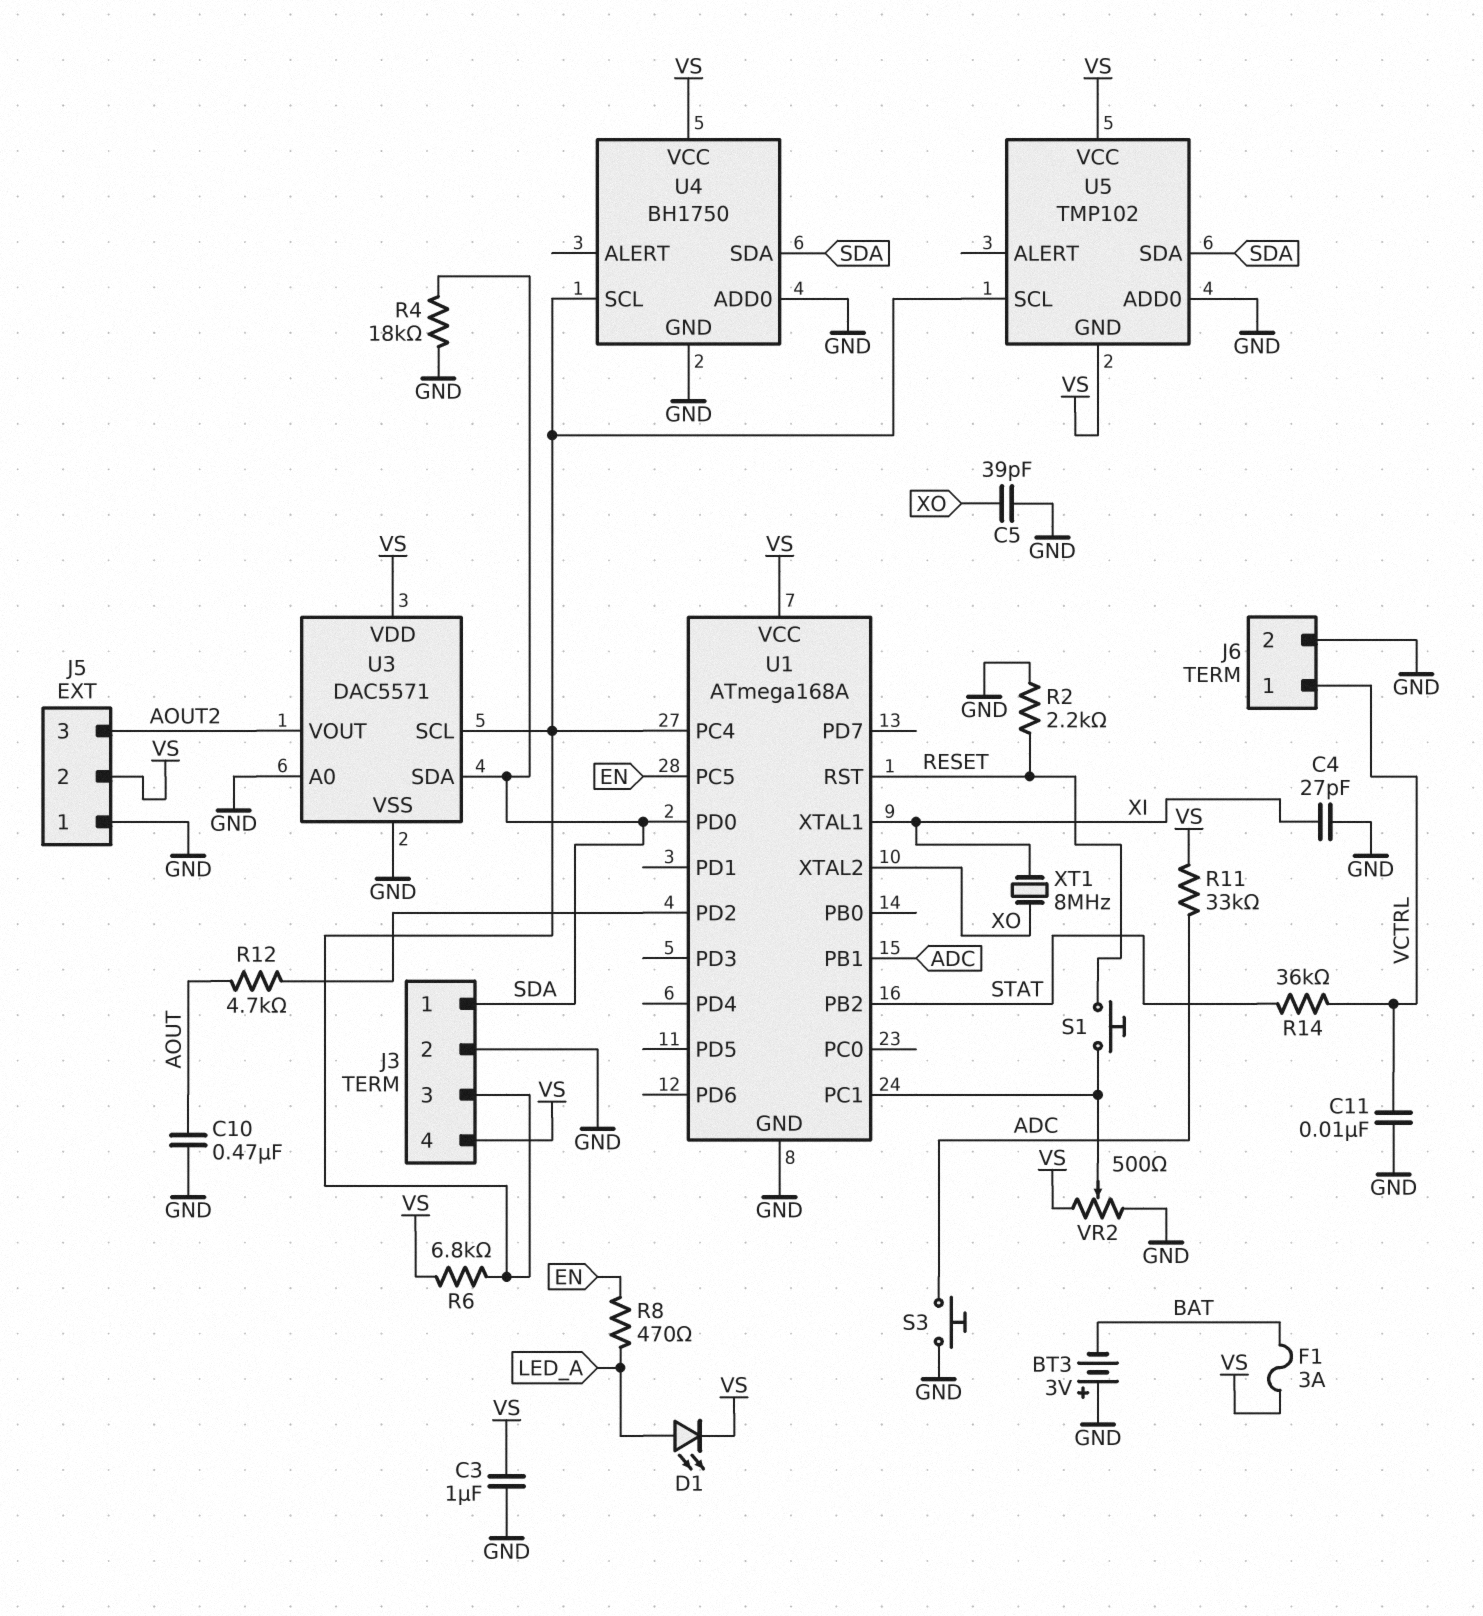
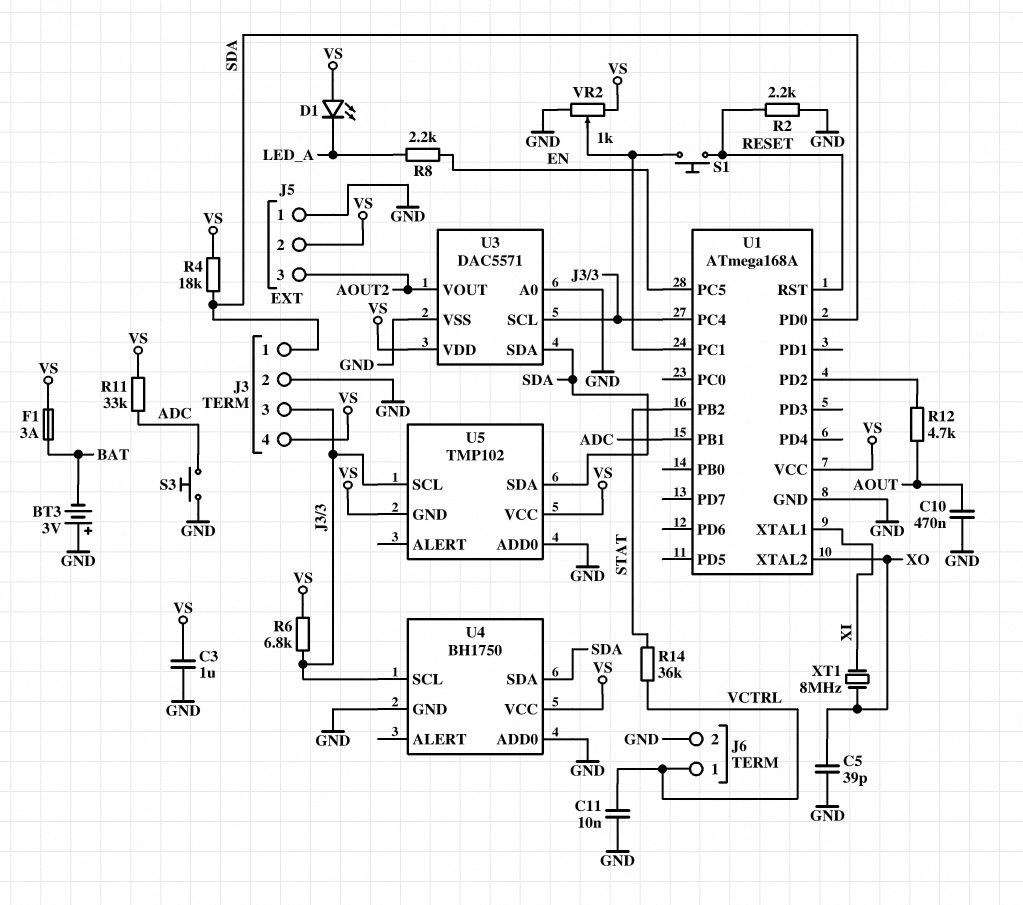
C4: 27pF (GND, XI) -> none
D1: LED (A LED_A, K VS) -> LED (A VS, K LED_A)
R4: 18k (GND, SDA) -> 18k (SDA, VS)
R8: 470 (EN, LED_A) -> 2.2k (EN, LED_A)
VR2: 500 (GND, VS, wiper U1/PC1) -> 1k (GND, VS, wiper U1/PC1)

